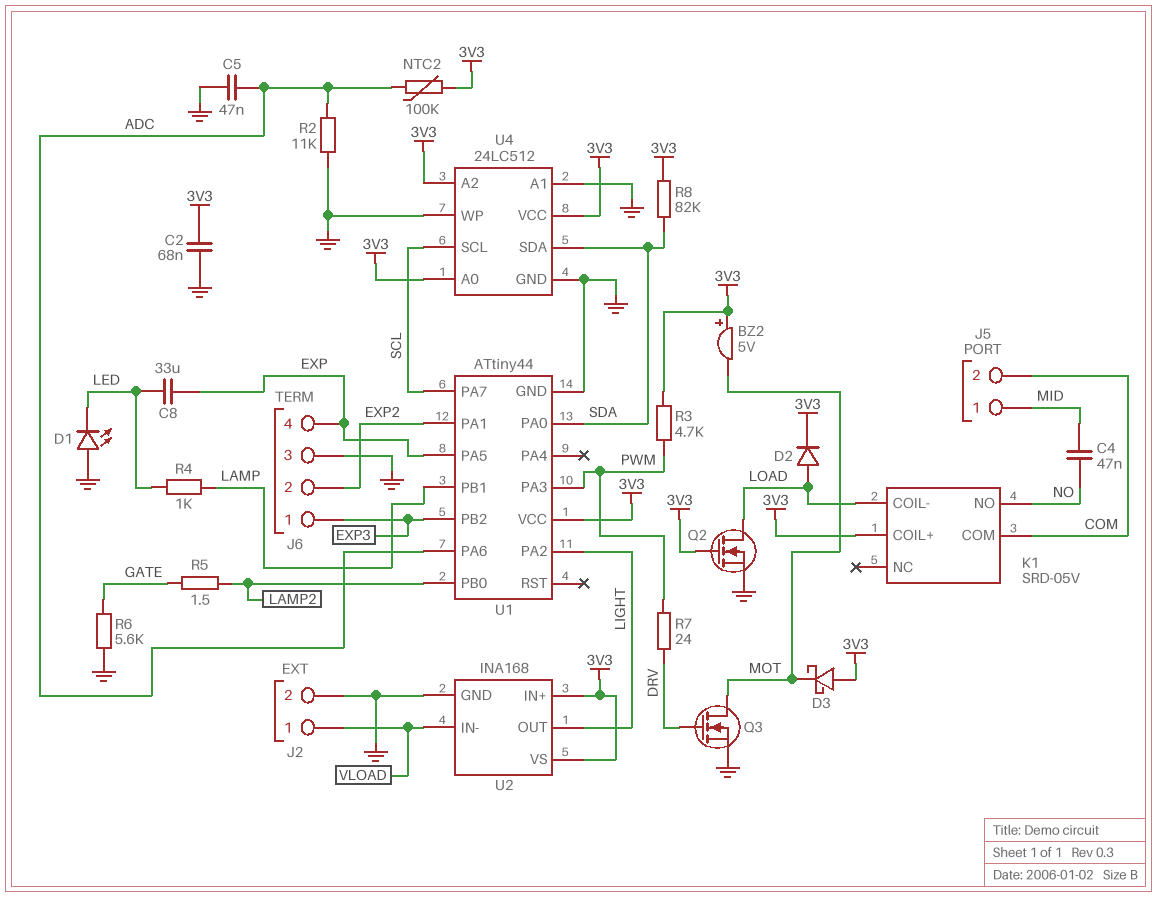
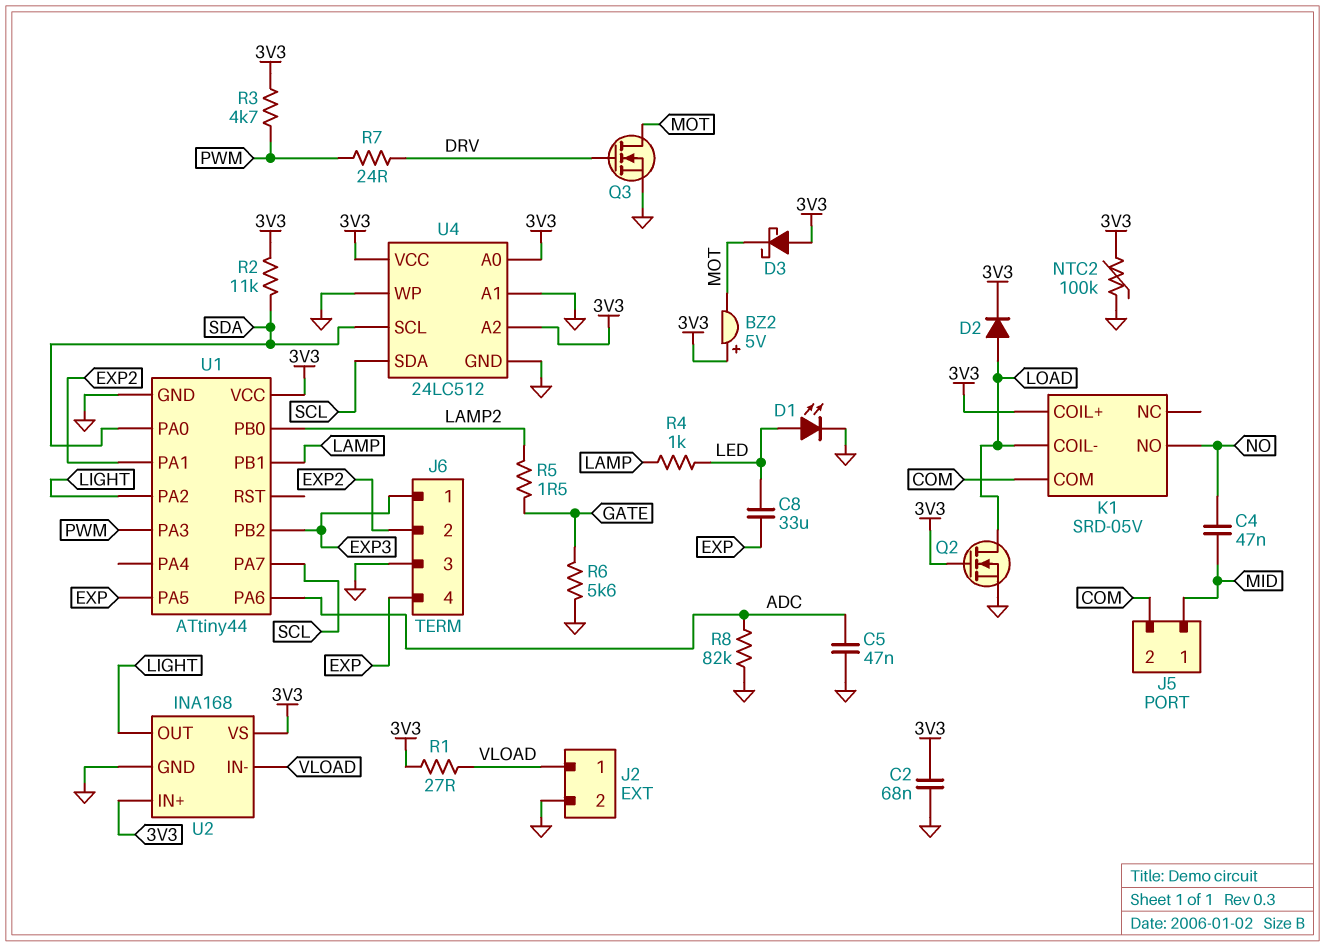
D1: LED (A GND, K LED) -> LED (A LED, K GND)
NTC2: 100k (3V3, ADC) -> 100k (3V3, GND)
R1: none -> 27 (3V3, VLOAD)
R2: 11k (ADC, GND) -> 11k (3V3, SDA)
R8: 82k (3V3, SDA) -> 82k (ADC, GND)
U4 pin SCL: SCL -> SDA
U4 pin SDA: SDA -> SCL

